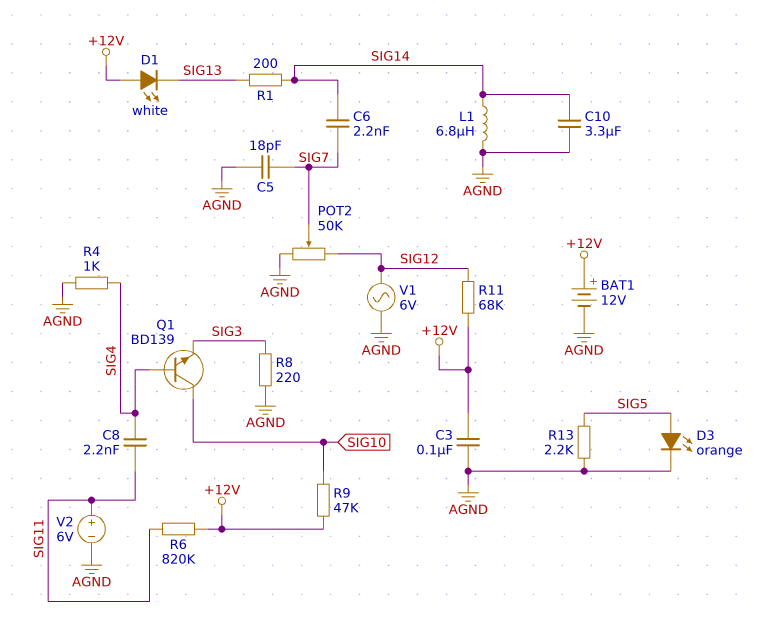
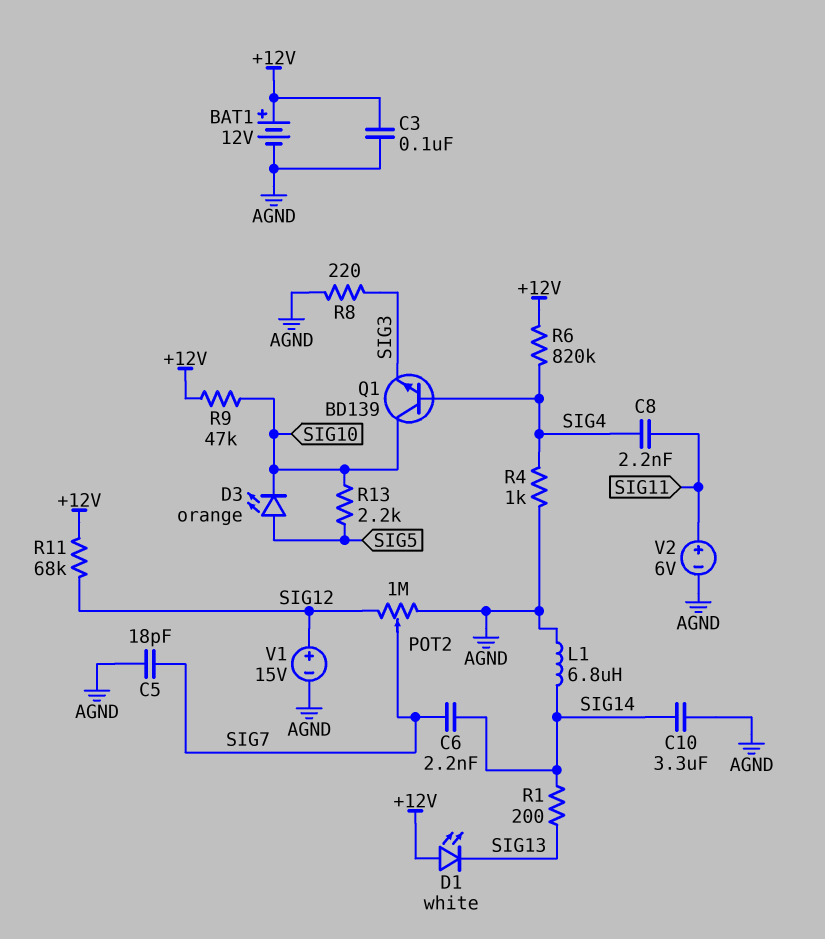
D3: LED orange (A SIG5, K AGND) -> LED orange (A SIG5, K SIG10)
POT2: 50k (AGND, SIG12, wiper SIG7) -> 1M (AGND, SIG12, wiper SIG7)
R6: 820k (+12V, SIG11) -> 820k (+12V, SIG4)
R13: 2.2k (AGND, SIG5) -> 2.2k (SIG5, SIG10)
V1: AC 6V (AGND, SIG12) -> 15V (plus SIG12, minus AGND)

